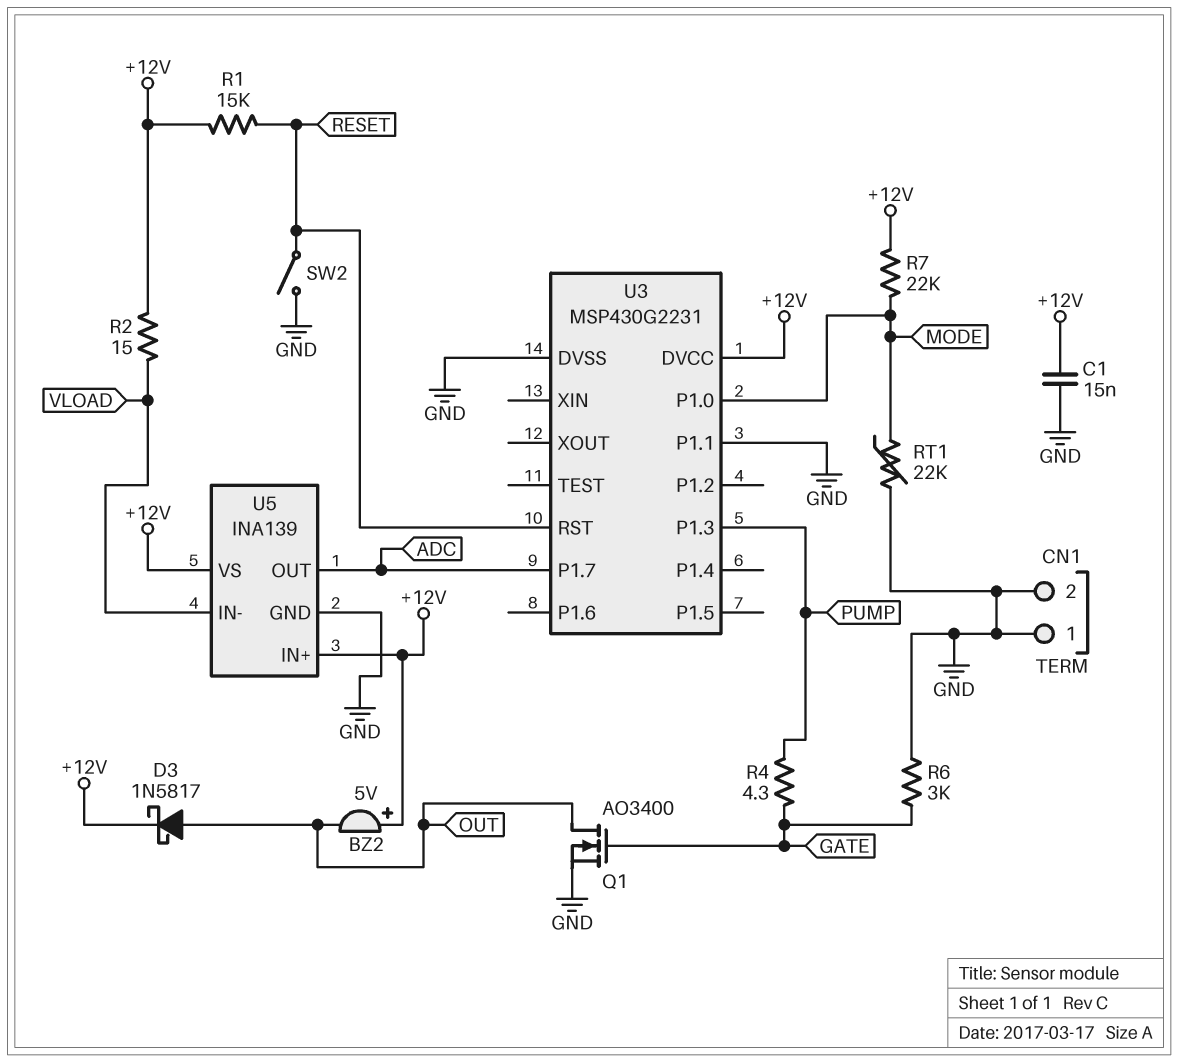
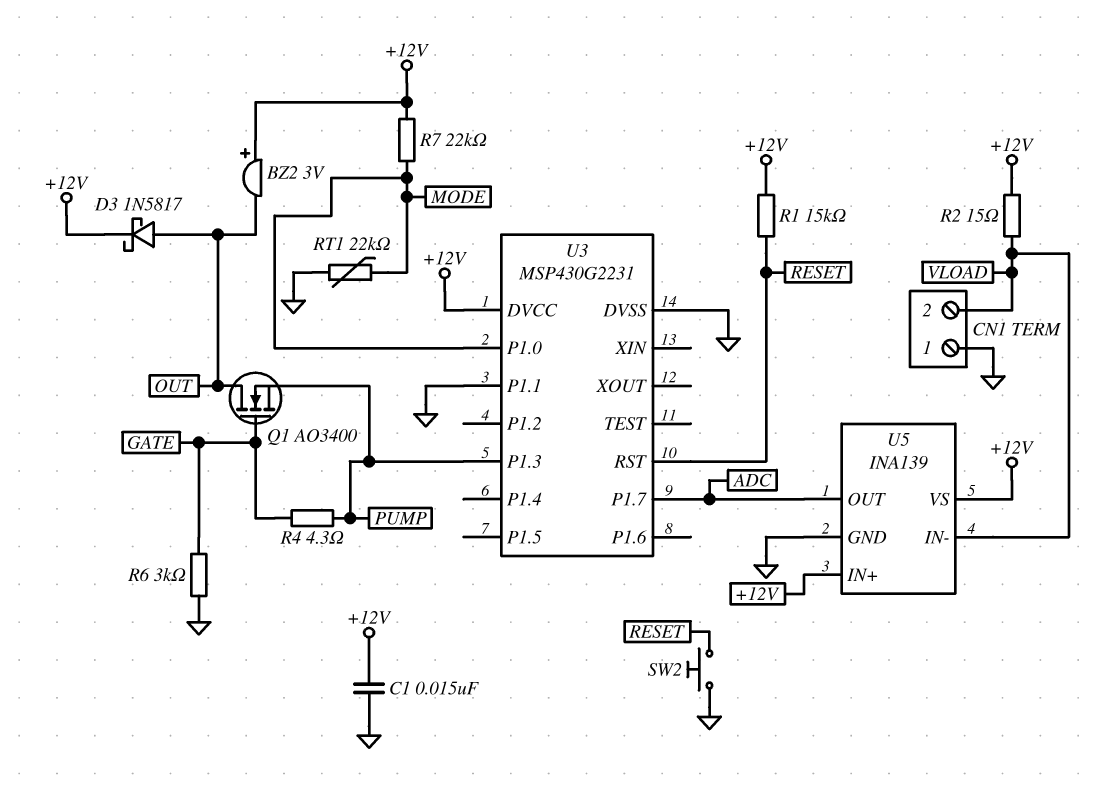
BZ2: buzzer 5V (plus +12V, minus OUT) -> buzzer 3V (plus +12V, minus OUT)
CN1 pin 2: GND -> VLOAD
Q1: NMOS AO3400 (G GATE, D OUT, S GND) -> NMOS AO3400 (G GATE, D OUT, S PUMP)
SW2: switch (GND, RESET) -> button (GND, RESET)

